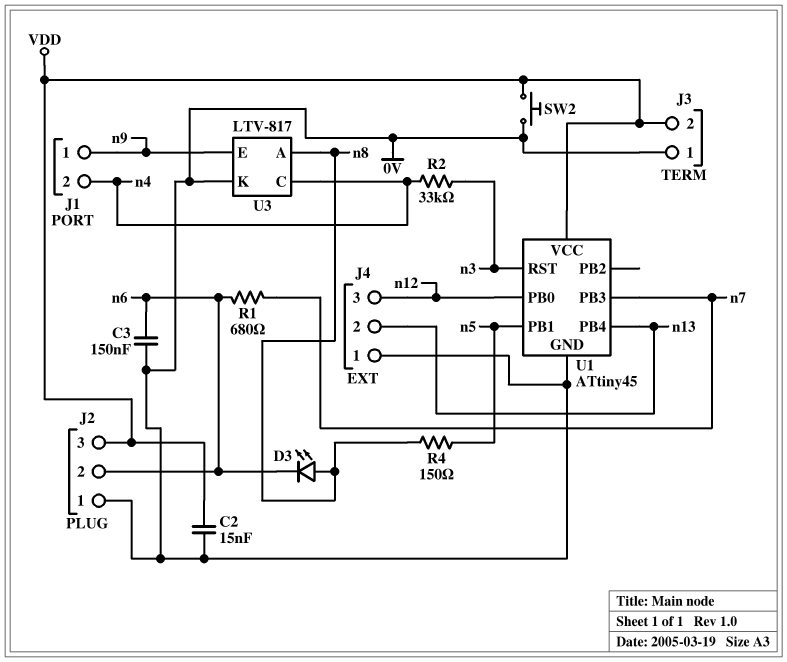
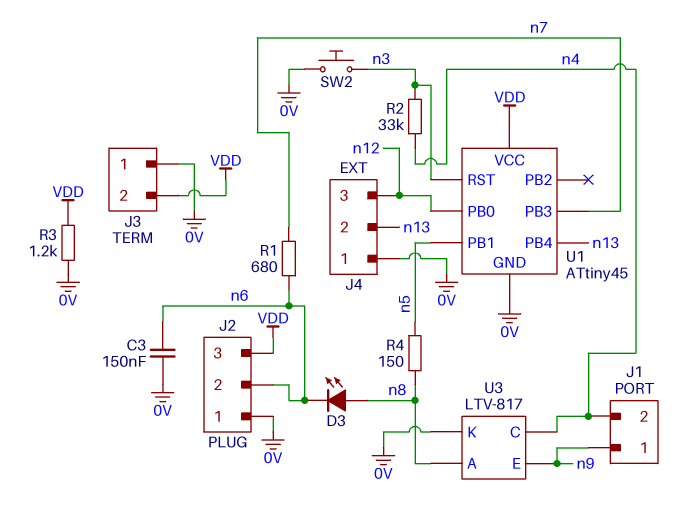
C2: 15nF (0V, VDD) -> none
R3: none -> 1.2k (0V, VDD)
SW2: button (0V, VDD) -> button (0V, n3)

